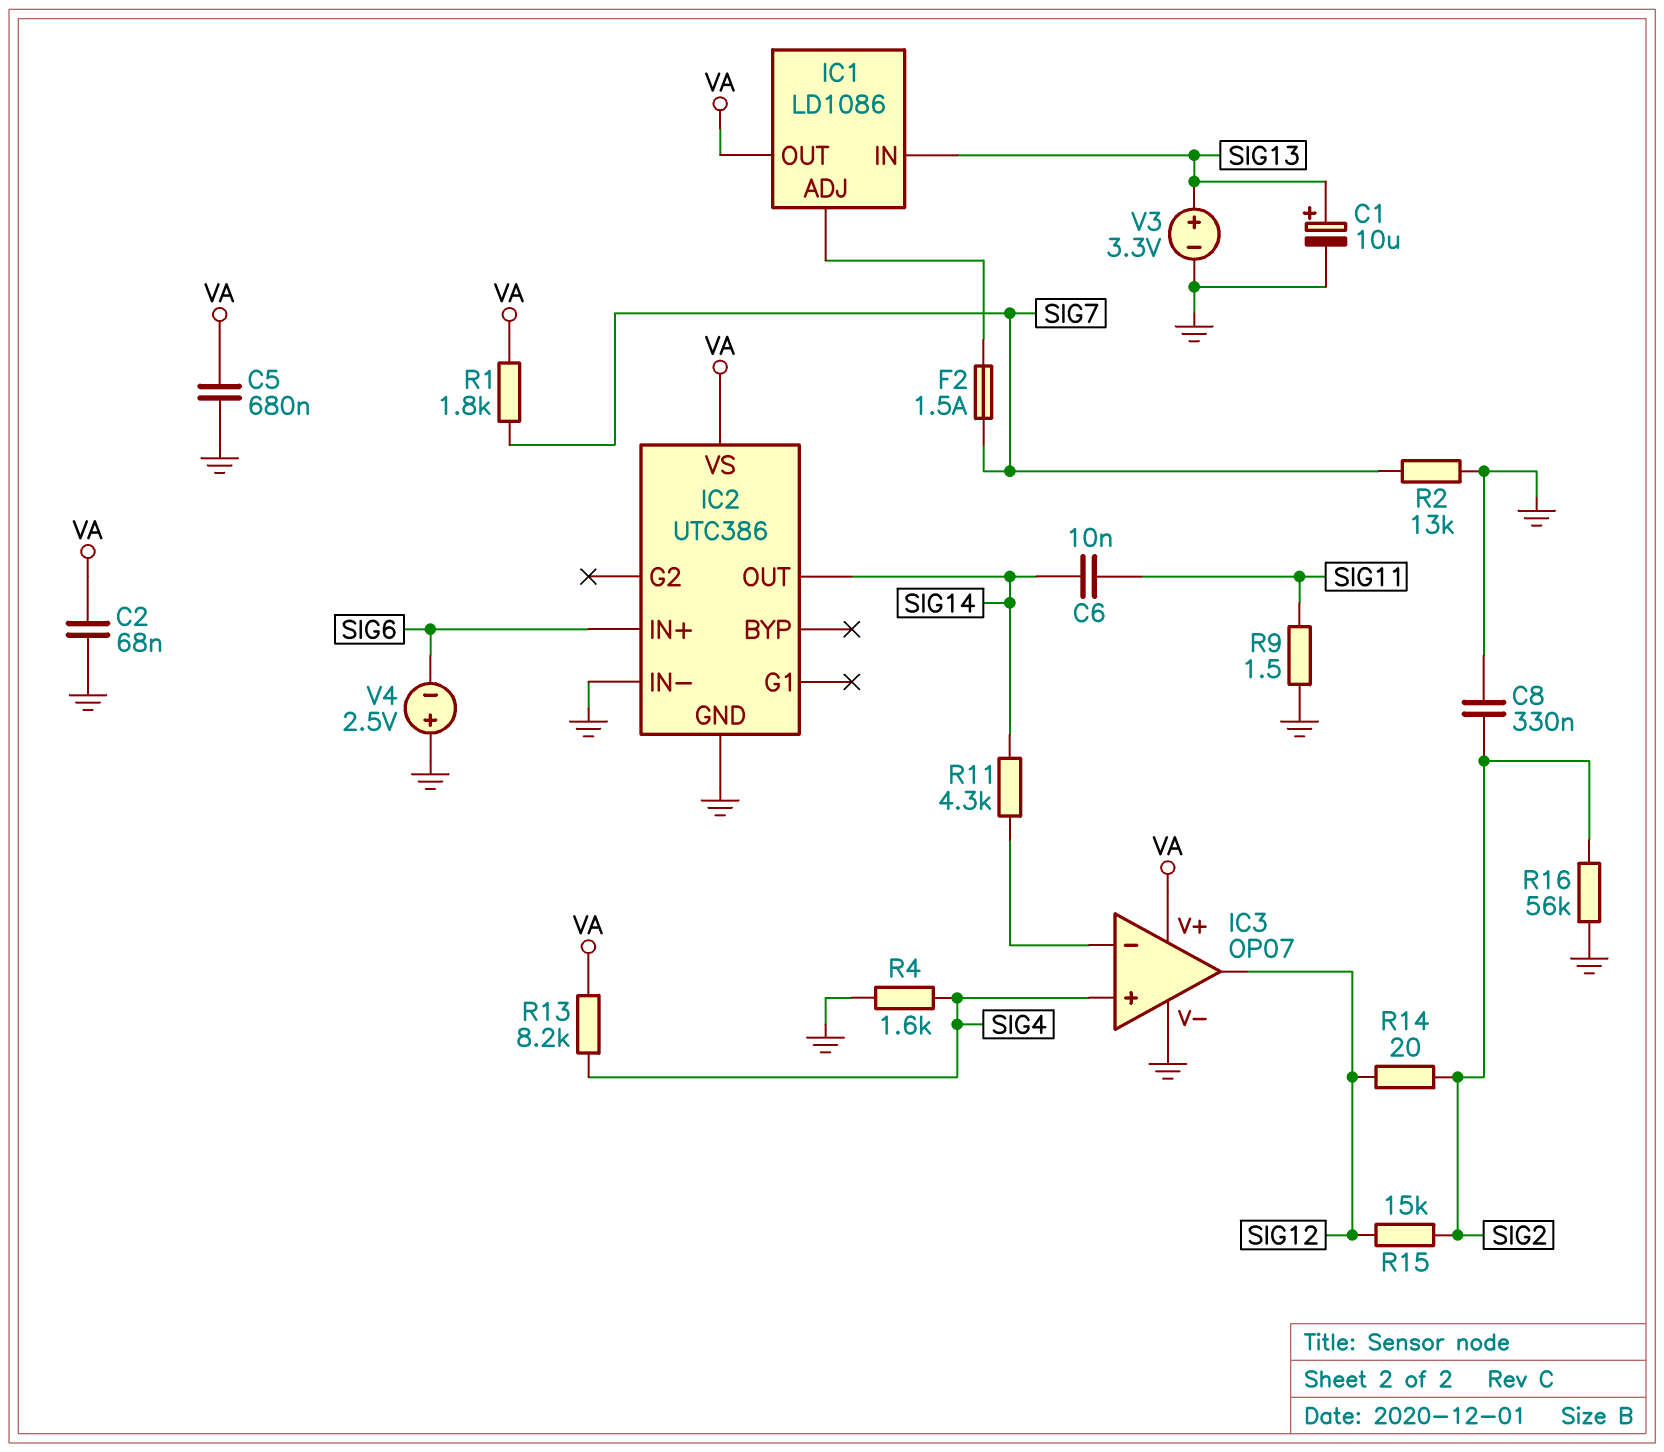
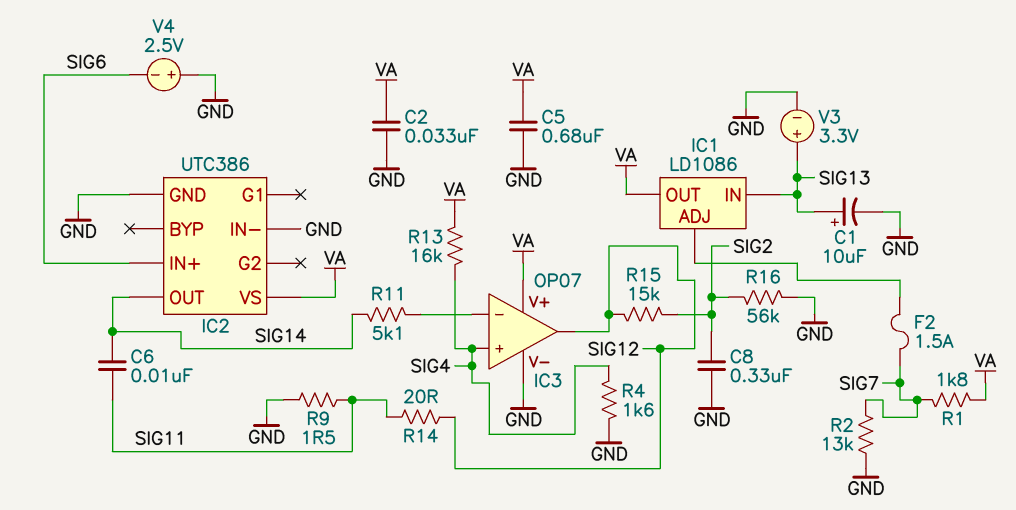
C2: 68nF (GND, VA) -> 33nF (GND, VA)
R11: 4.3k (IC3/in-, SIG14) -> 5.1k (IC3/in-, SIG14)
R13: 8.2k (SIG4, VA) -> 16k (SIG4, VA)
R14: 20 (SIG2, SIG12) -> 20 (SIG11, SIG12)

